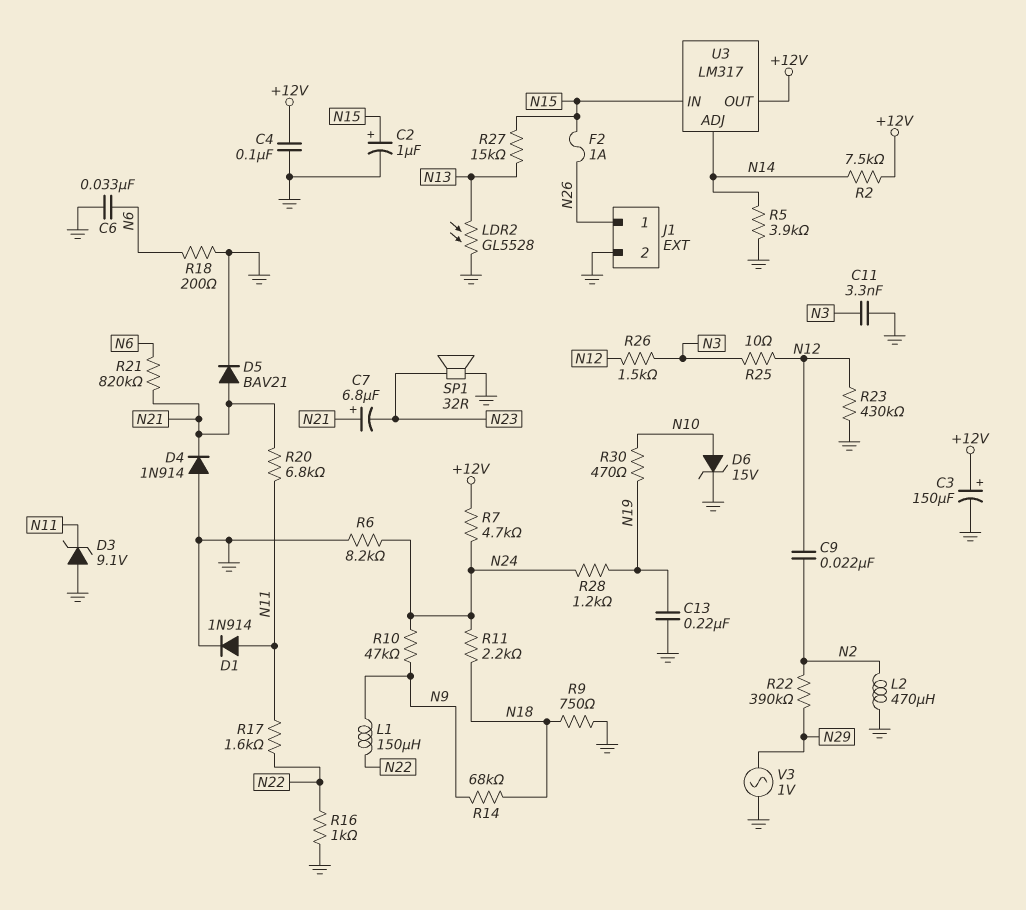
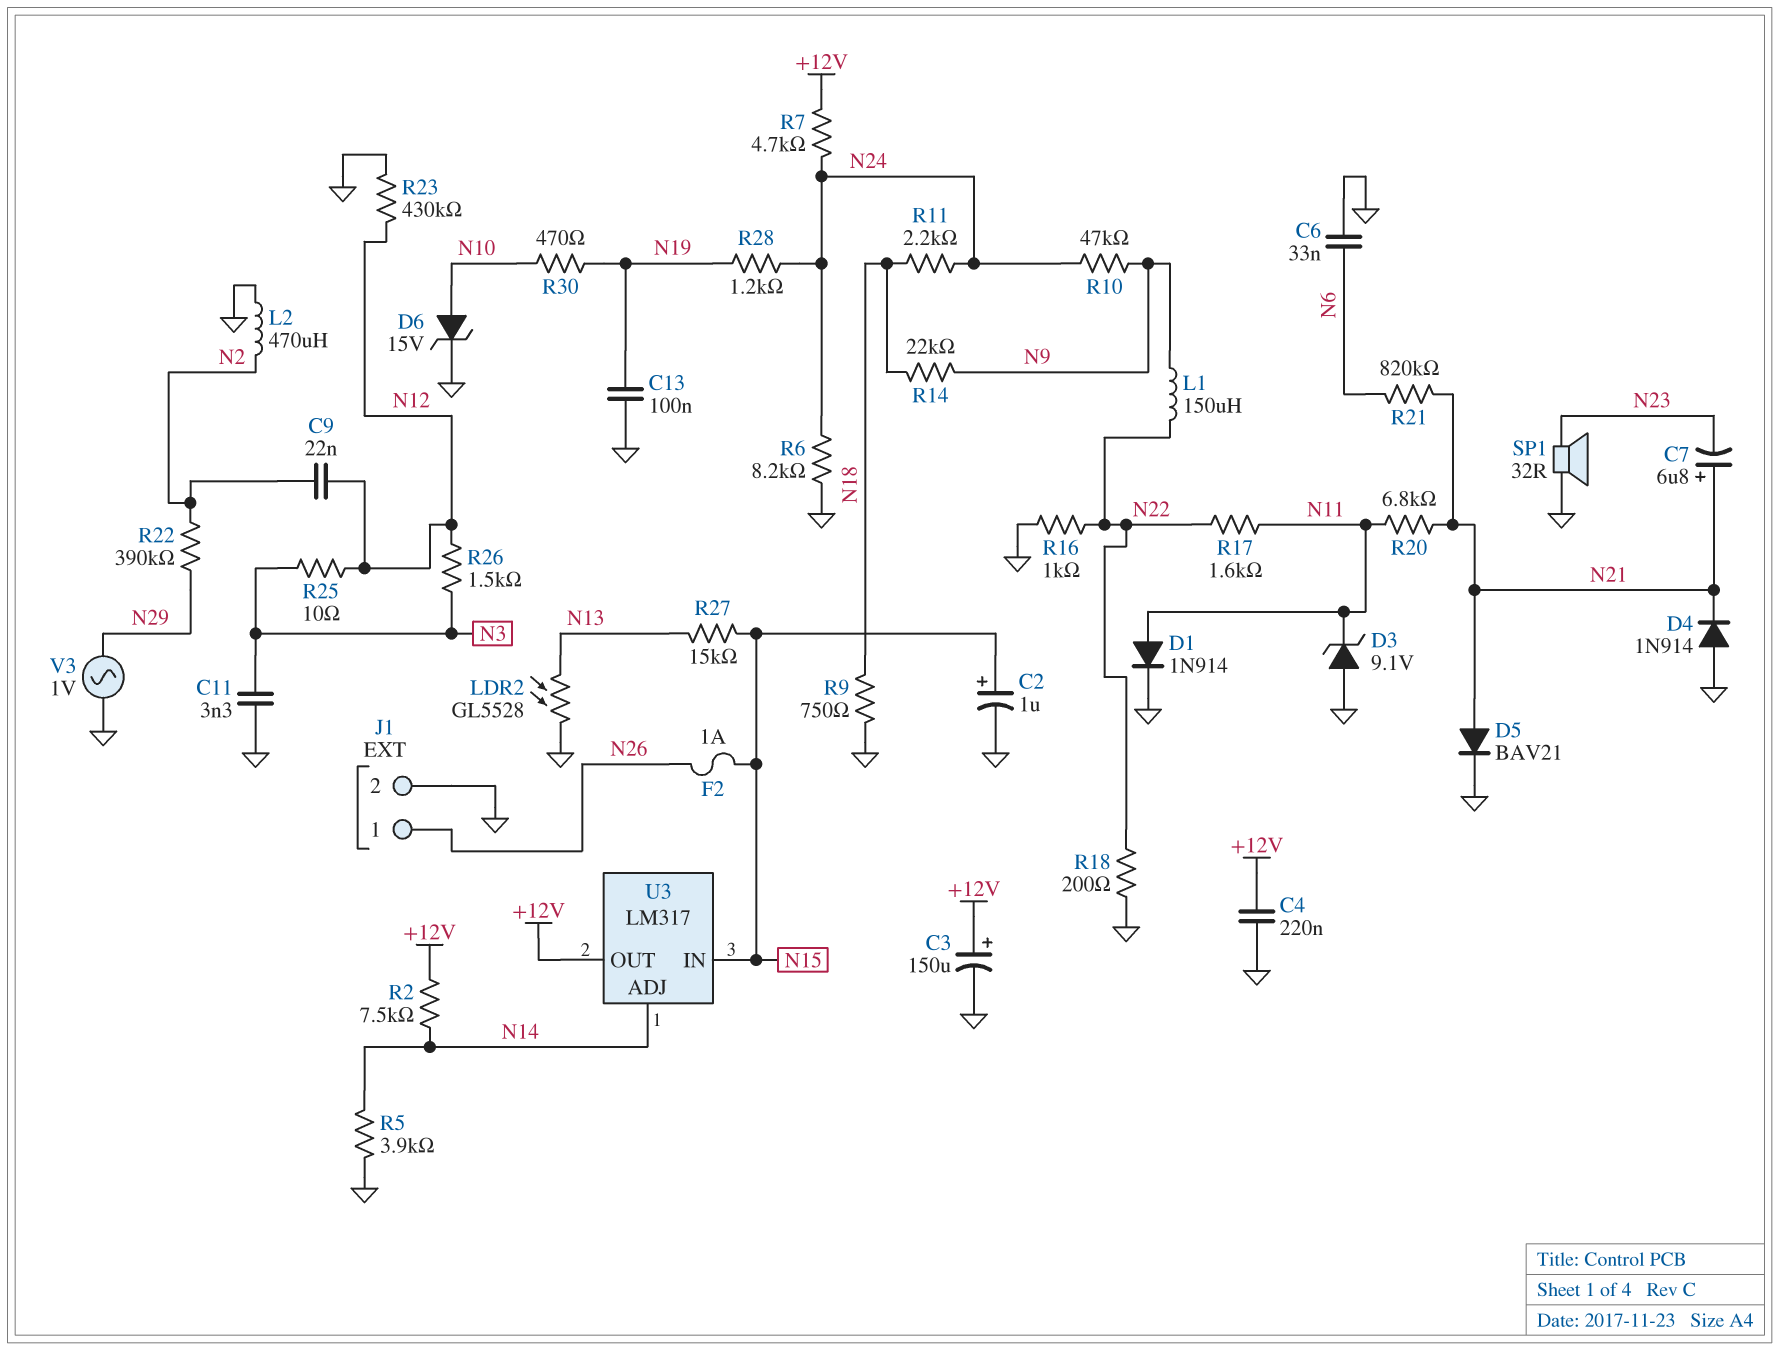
C4: 100nF (+12V, GND) -> 220nF (+12V, GND)
C13: 220nF (GND, N19) -> 100nF (GND, N19)
R14: 68k (N9, N18) -> 22k (N9, N18)
R18: 200 (GND, N6) -> 200 (GND, N22)

